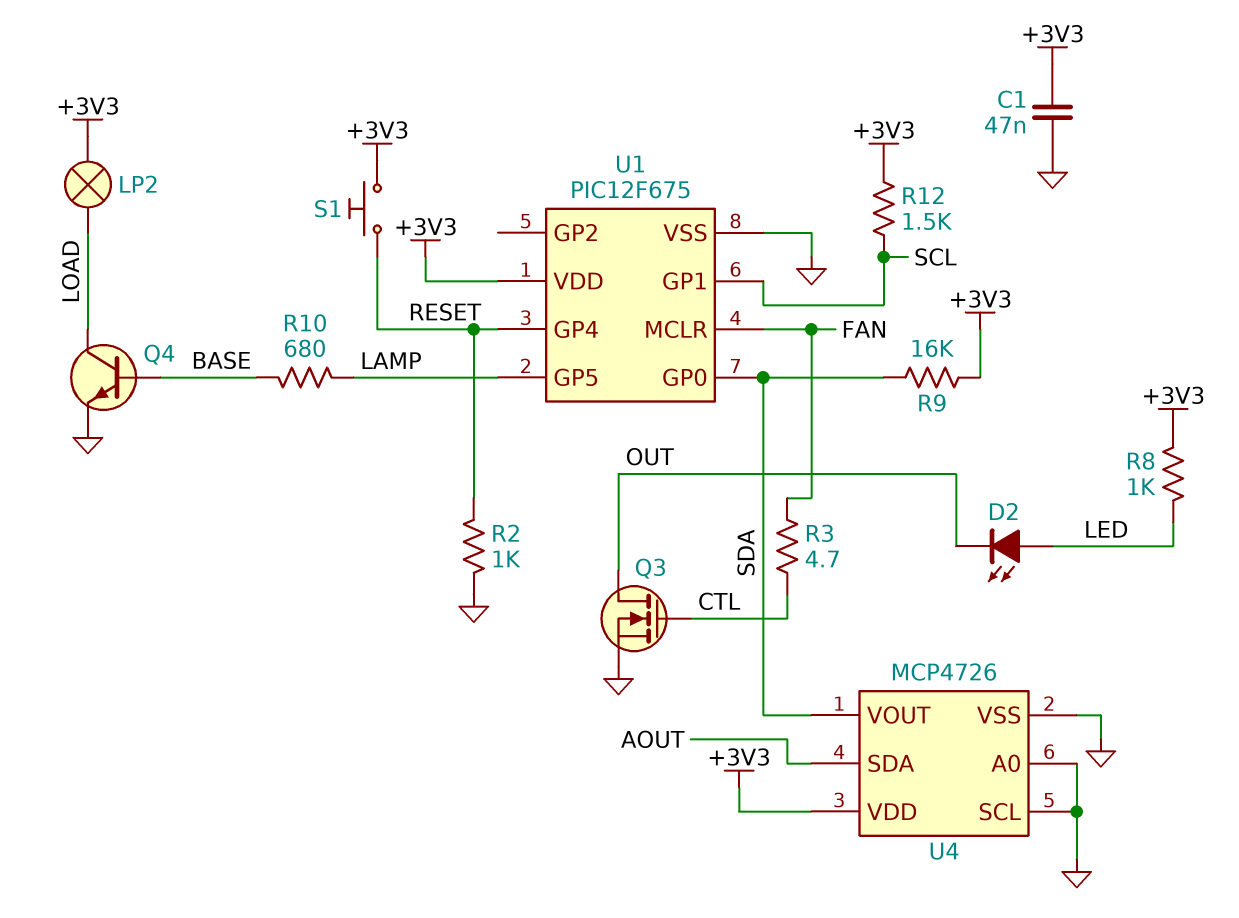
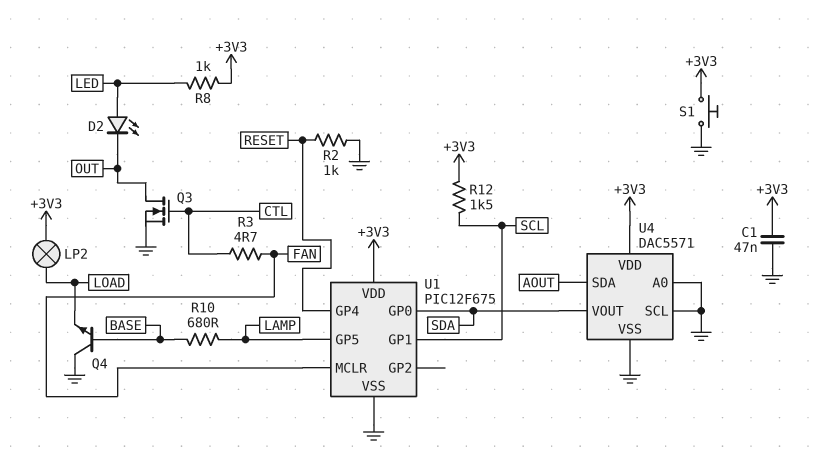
Q4: NPN (B BASE, C LOAD, E GND) -> NPN (B BASE, C GND, E LOAD)
R9: 16k (+3V3, SDA) -> none
S1: button (+3V3, RESET) -> button (+3V3, GND)
U4: MCP4726 -> DAC5571

